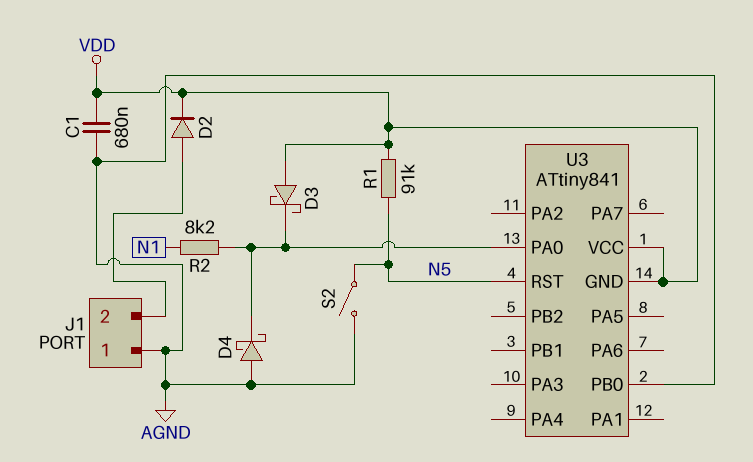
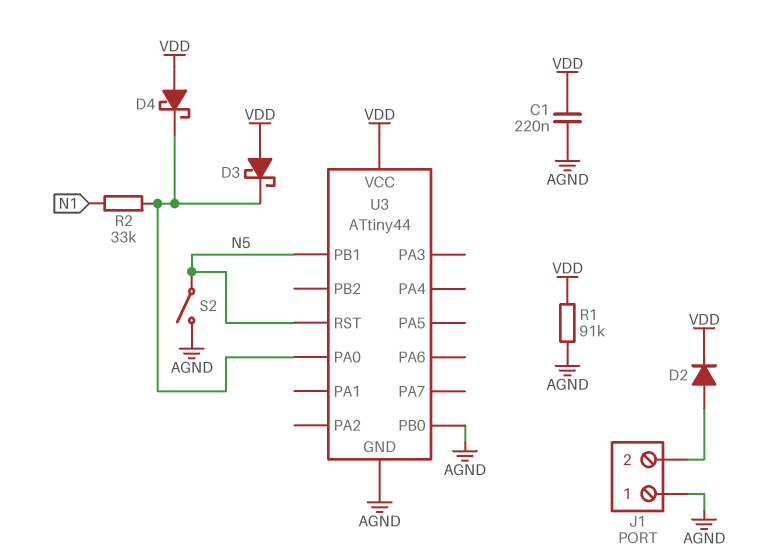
C1: 680nF (AGND, VDD) -> 220nF (AGND, VDD)
D4: schottky (A AGND, K U3/PA0) -> schottky (A VDD, K U3/PA0)
R1: 91k (N5, VDD) -> 91k (AGND, VDD)
R2: 8.2k (N1, U3/PA0) -> 33k (N1, U3/PA0)
U3: ATtiny841 -> ATtiny44
U3 pin GND: VDD -> AGND
U3 pin PB1: none -> N5

